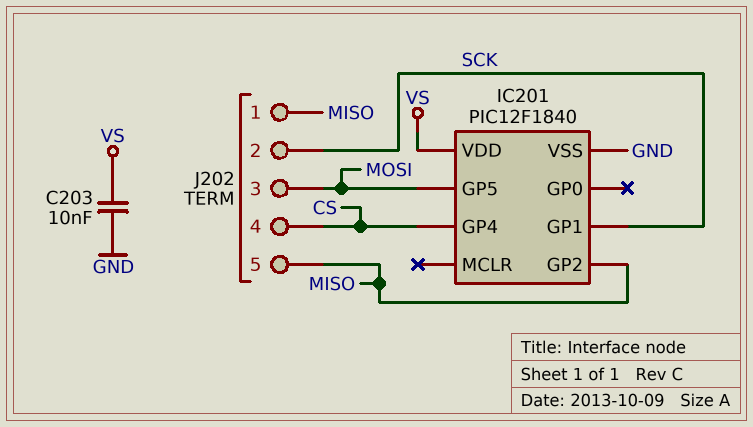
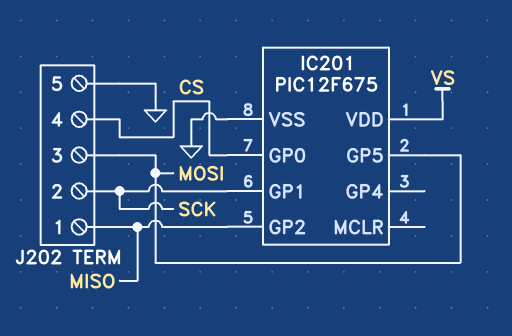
C203: 10nF (GND, VS) -> none
IC201: PIC12F1840 -> PIC12F675
IC201 pin GP0: none -> CS
IC201 pin GP4: CS -> none
J202 pin 5: MISO -> GND

